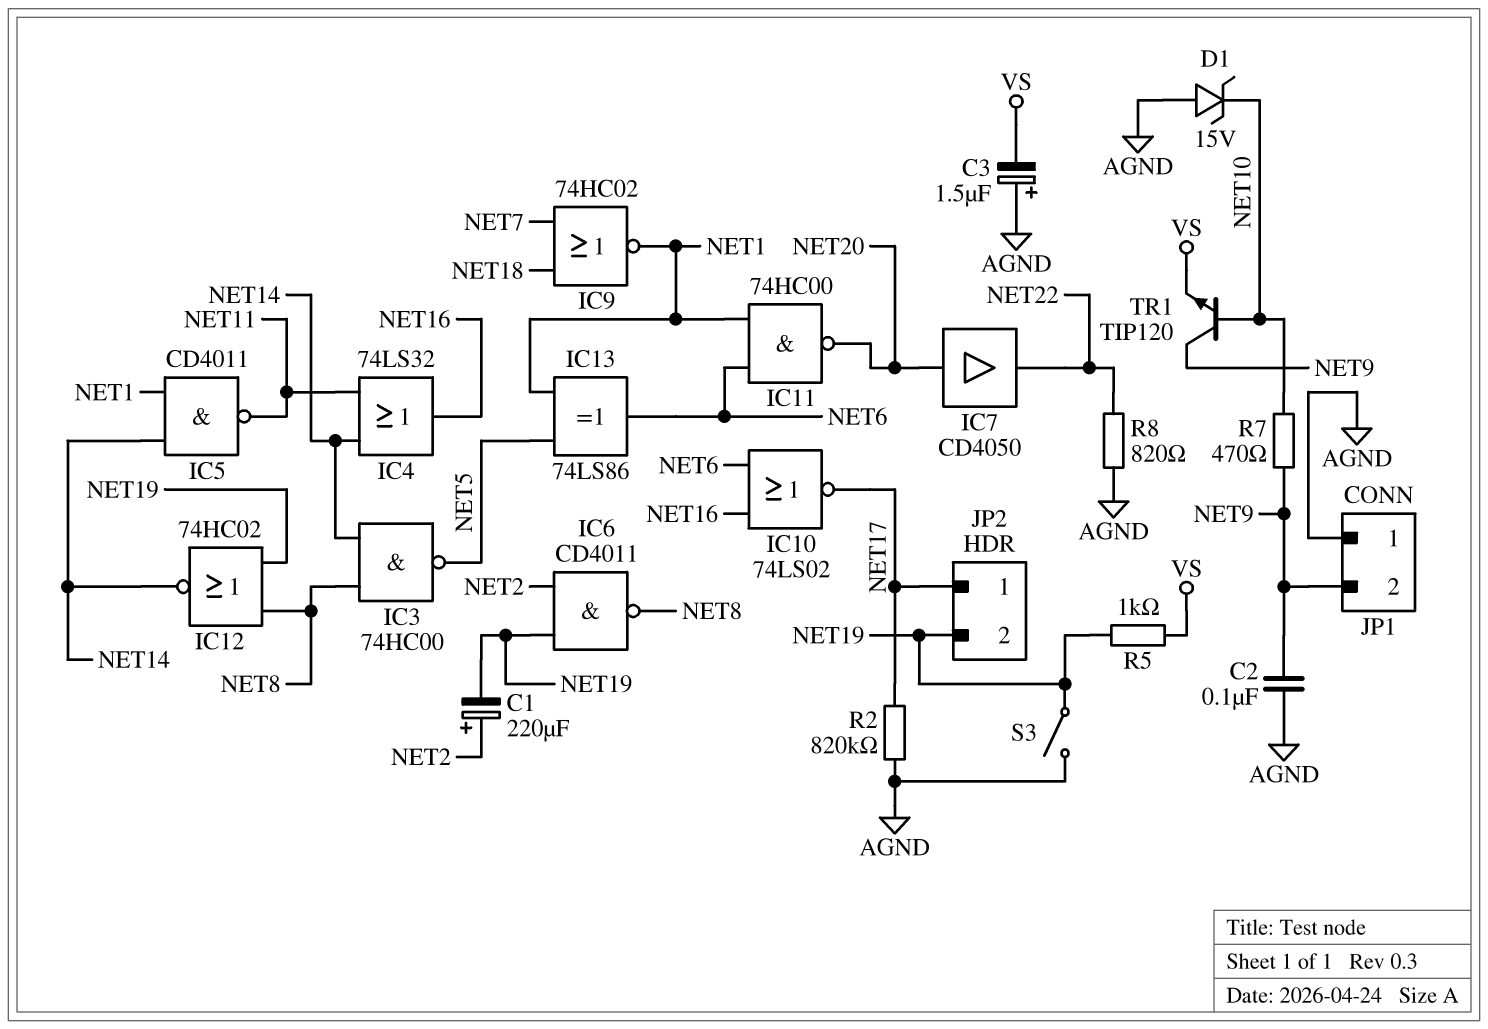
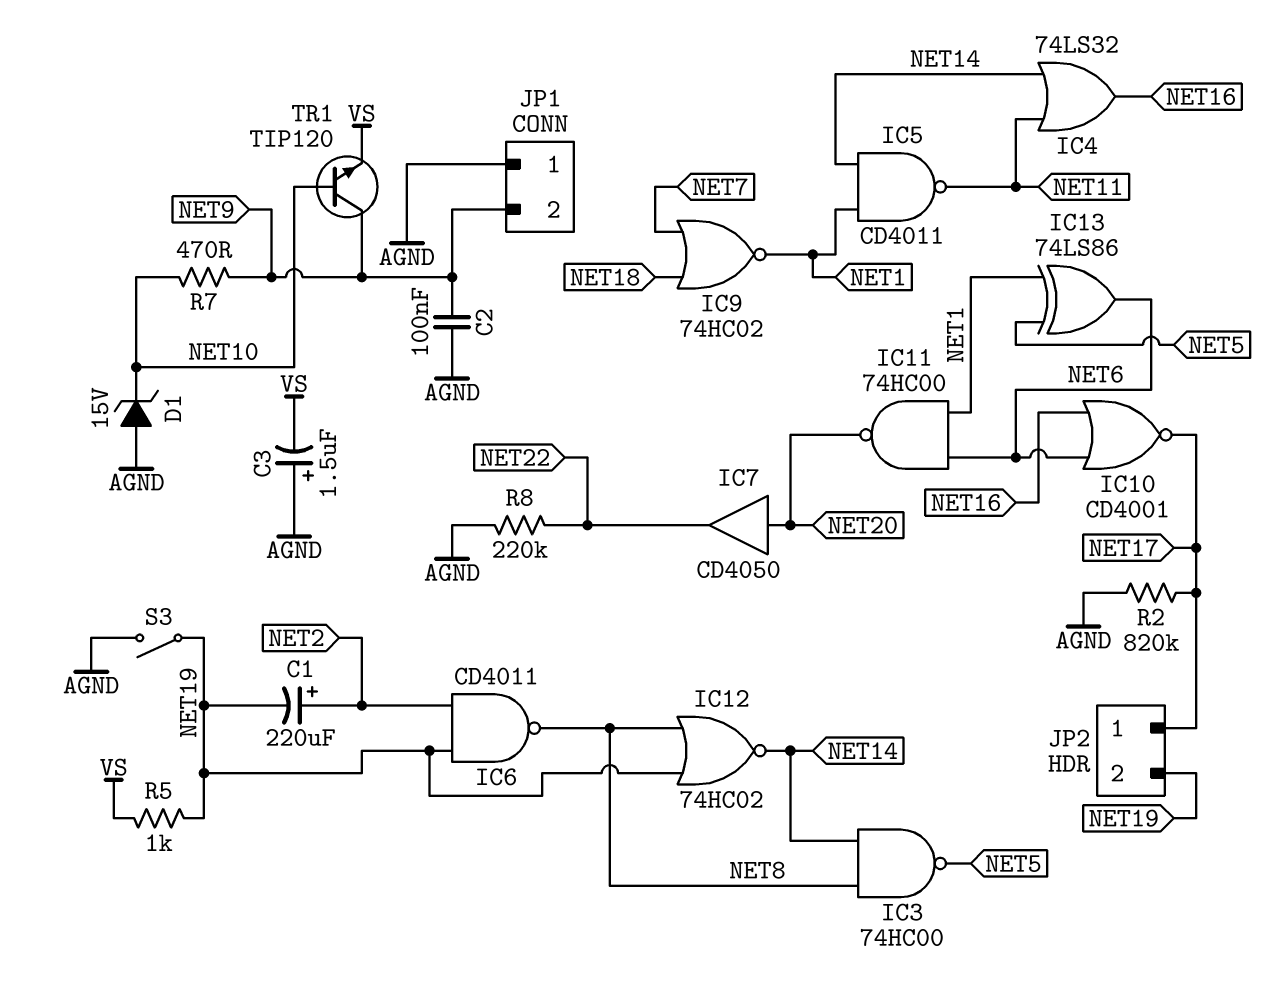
IC10: NOR 74LS02 (in NET6, in NET16, out NET17) -> NOR CD4001 (in NET6, in NET16, out NET17)
R8: 820 (AGND, NET22) -> 220k (AGND, NET22)

